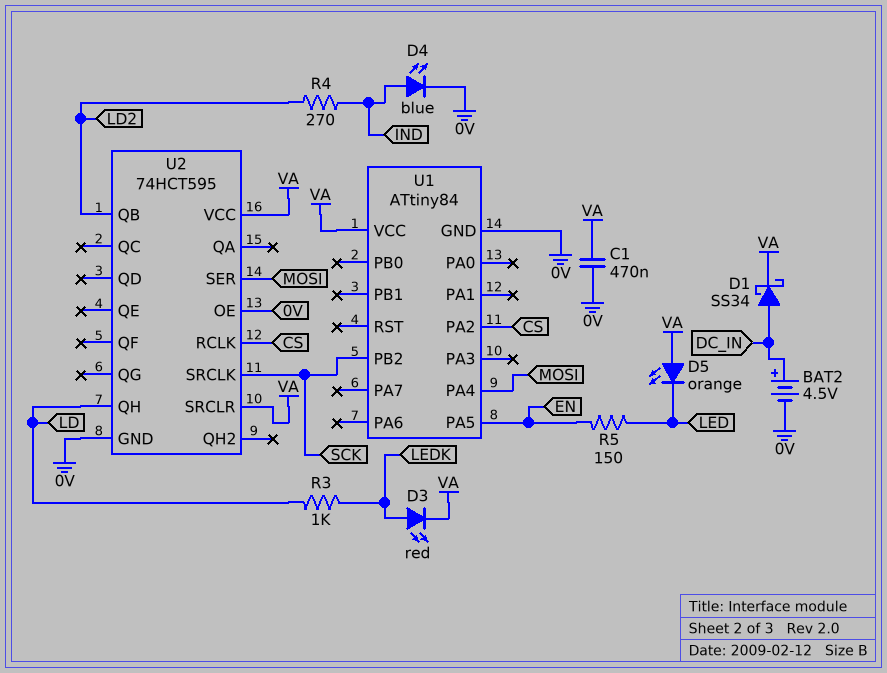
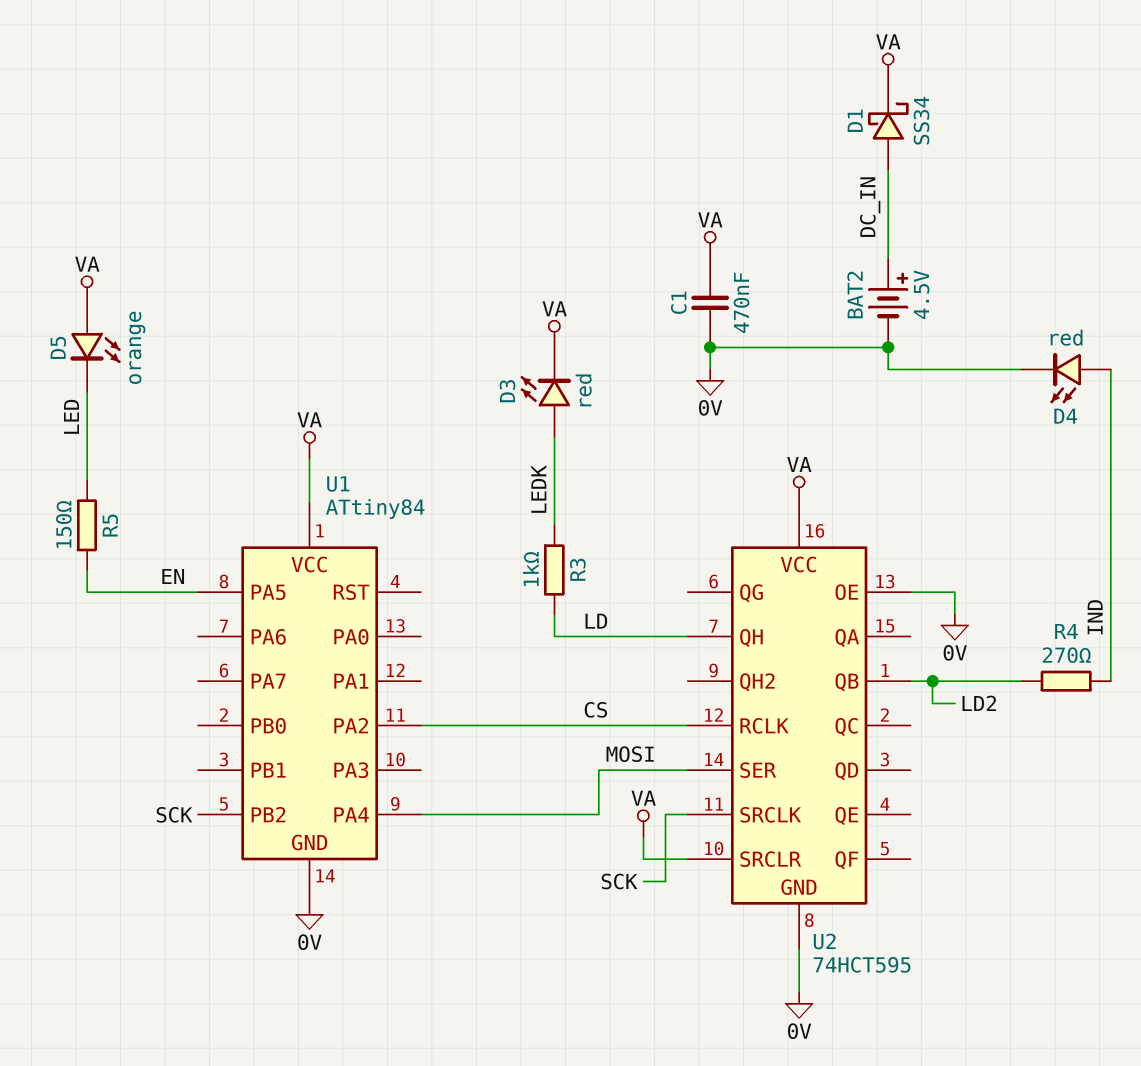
D4: LED blue (A IND, K 0V) -> LED red (A IND, K 0V)

